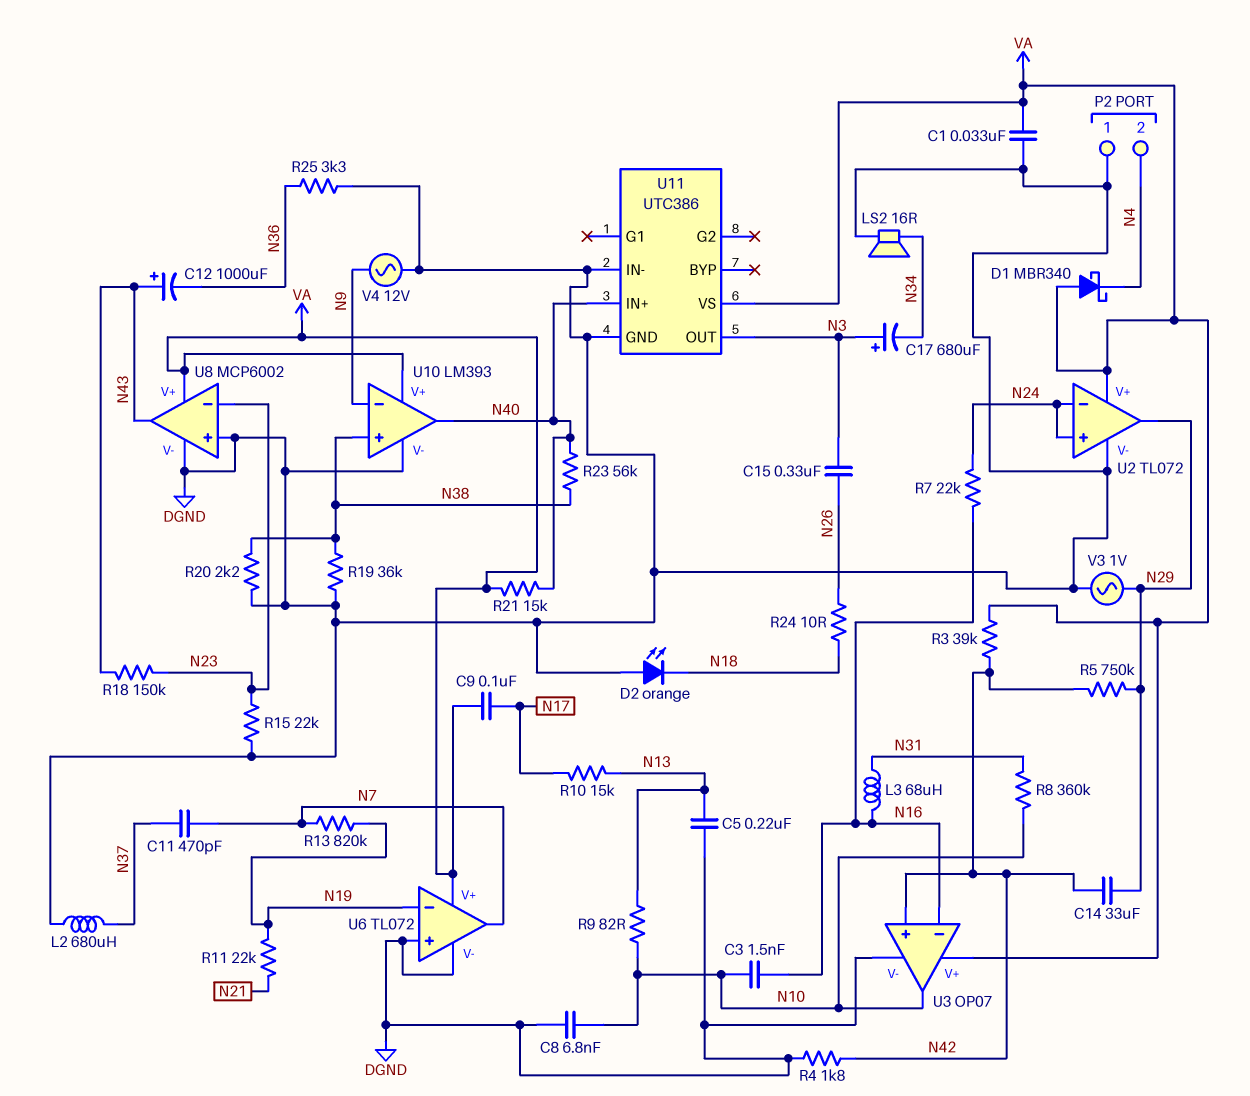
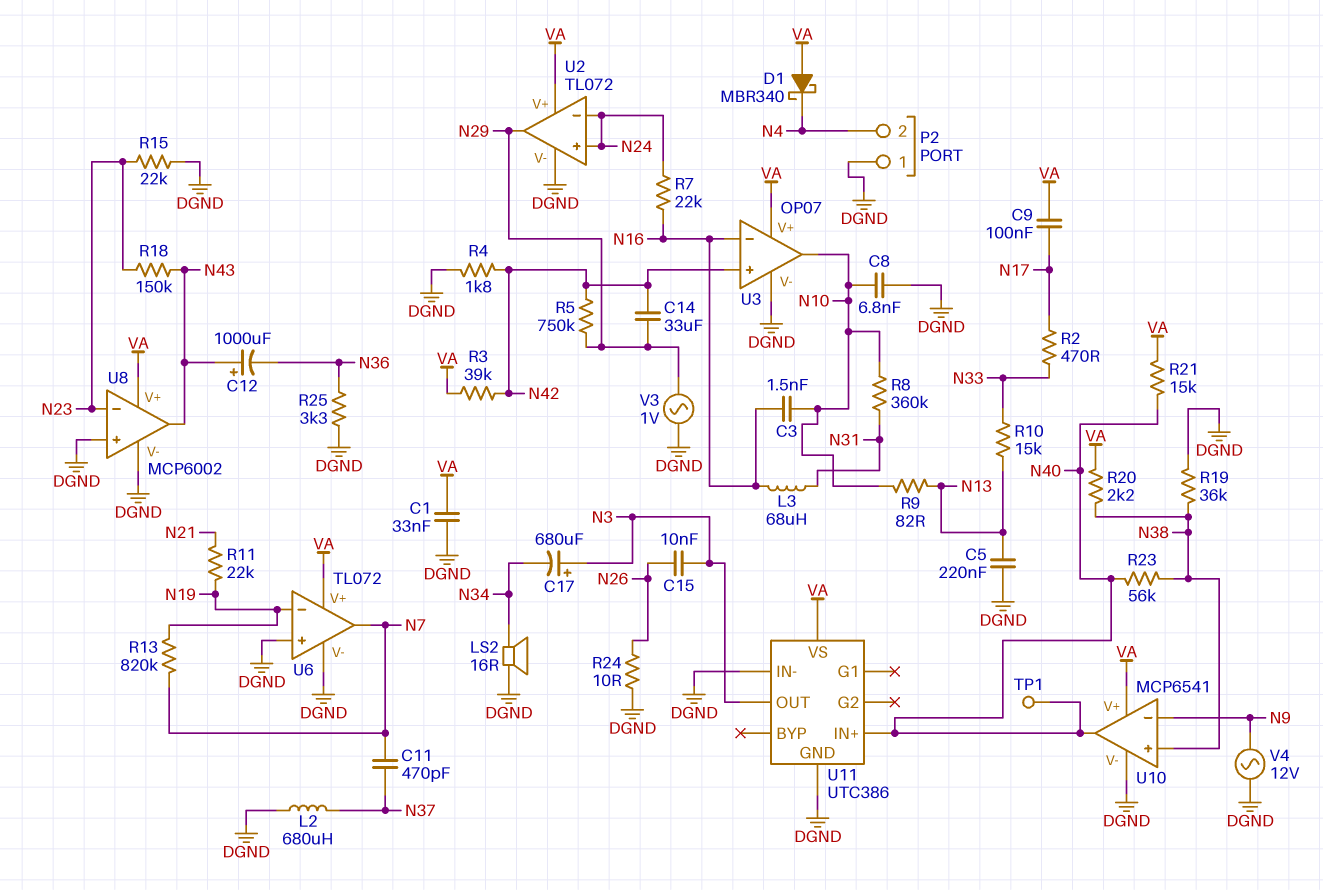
C15: 330nF (N3, N26) -> 10nF (N3, N26)
D2: LED orange (A DGND, K N18) -> none
R2: none -> 470 (N17, N33)
R10: 15k (N13, N17) -> 15k (N13, N33)
R20: 2.2k (DGND, N38) -> 2.2k (N38, VA)
R24: 10 (N18, N26) -> 10 (DGND, N26)
TP1: none -> test point (N40)
U10: LM393 -> MCP6541

